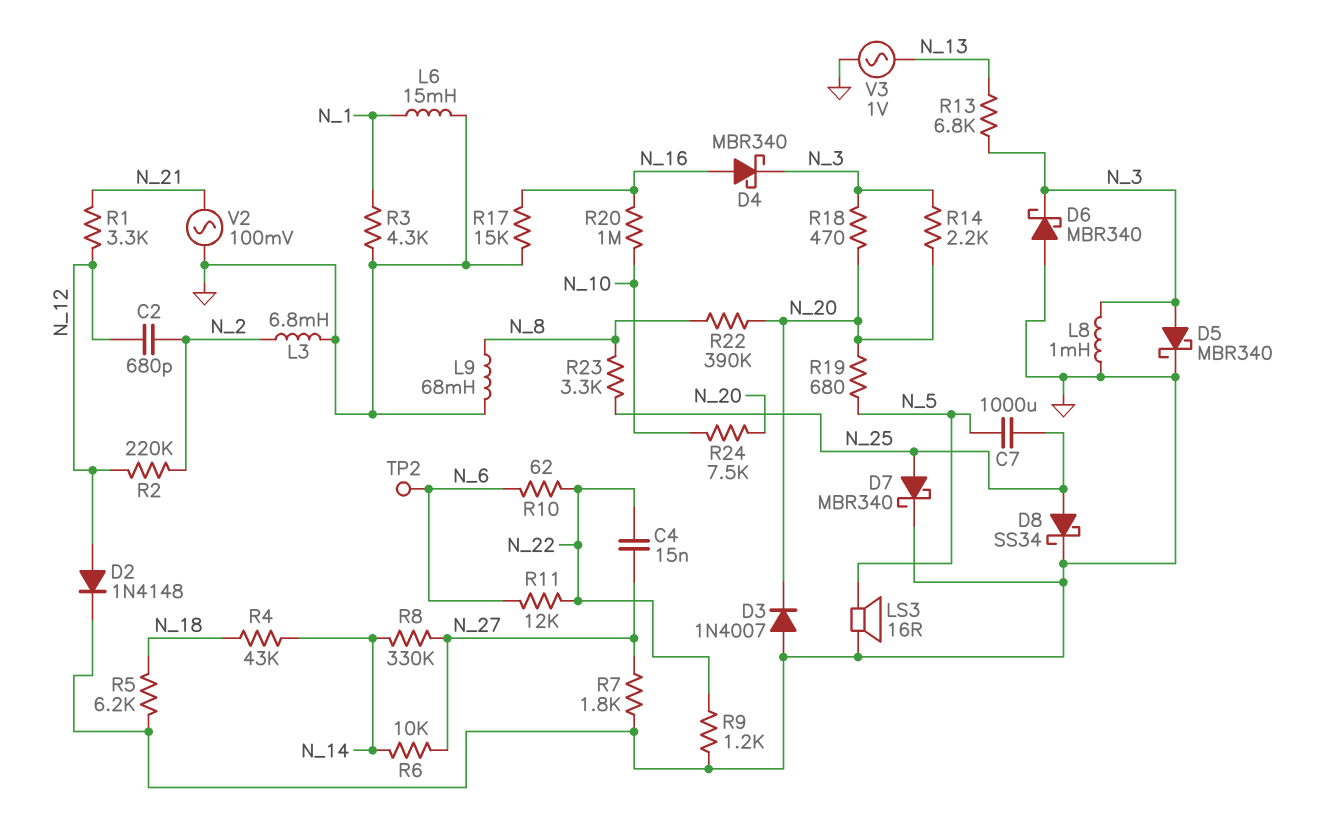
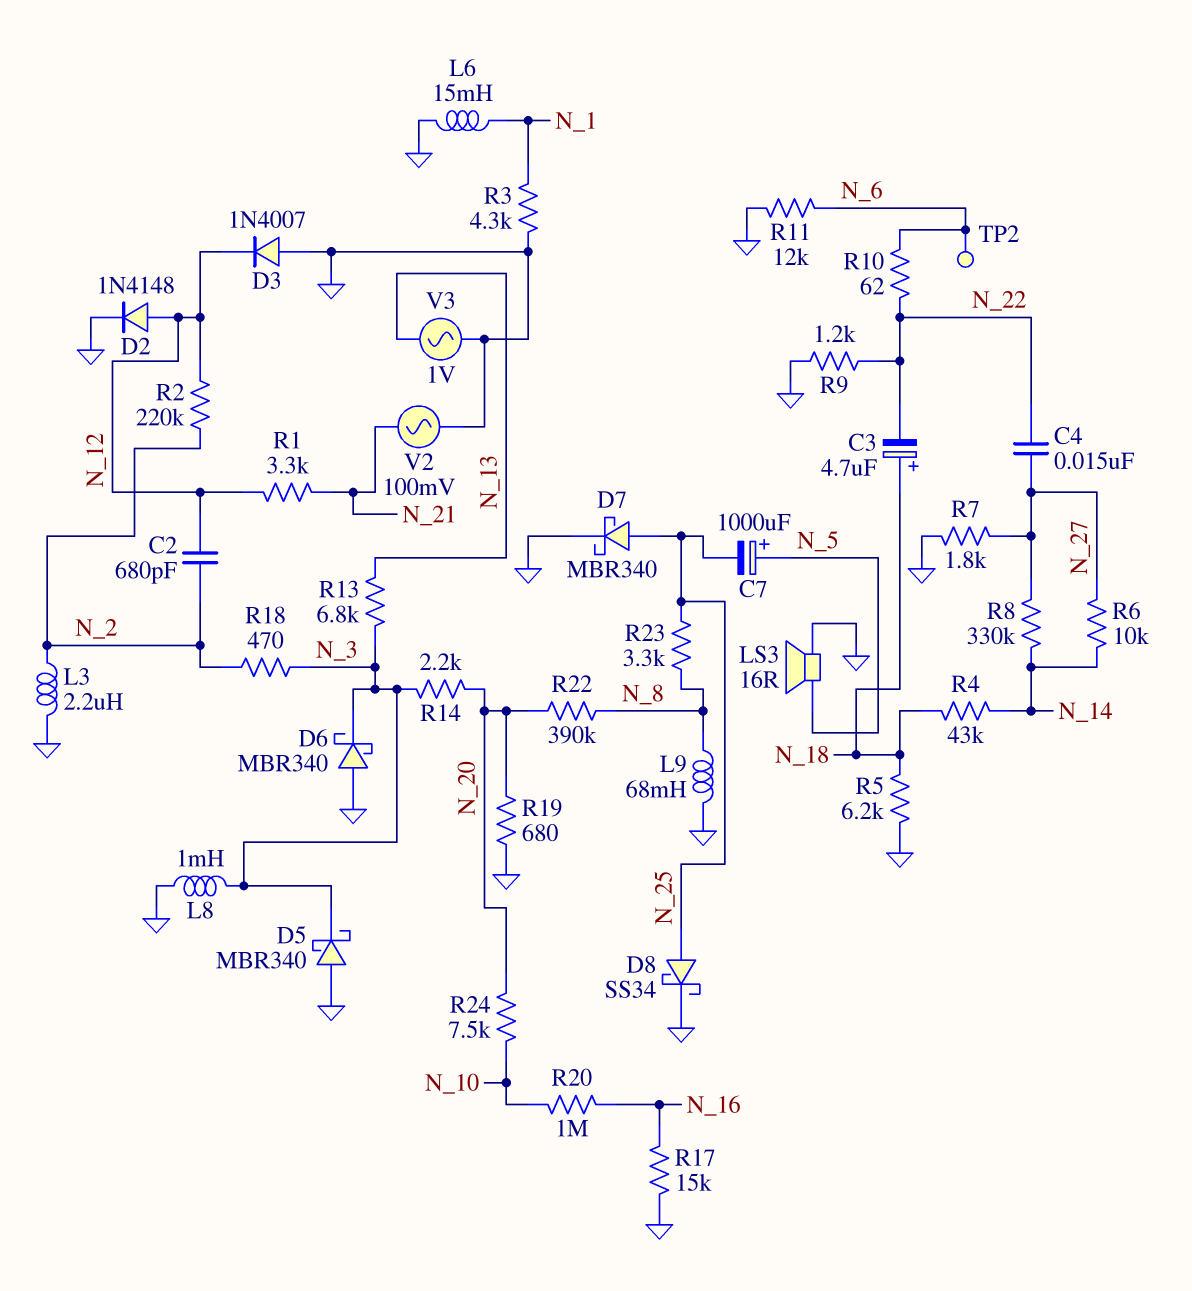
C3: none -> 4.7uF (plus N_18, minus N_22)
C7: 1000uF (N_5, N_25) -> 1000uF (plus N_5, minus N_25)
D3: diode 1N4007 (A GND, K N_20) -> diode 1N4007 (A GND, K N_12)
D4: schottky MBR340 (A N_16, K N_3) -> none
D5: schottky MBR340 (A N_3, K GND) -> schottky MBR340 (A GND, K N_3)
L3: 6.8mH (GND, N_2) -> 2.2uH (GND, N_2)
R11: 12k (N_6, N_22) -> 12k (GND, N_6)
R18: 470 (N_3, N_20) -> 470 (N_2, N_3)
R19: 680 (N_5, N_20) -> 680 (GND, N_20)

